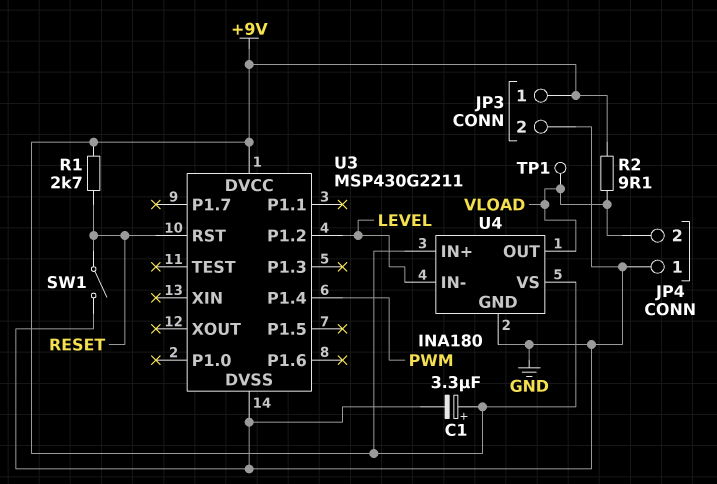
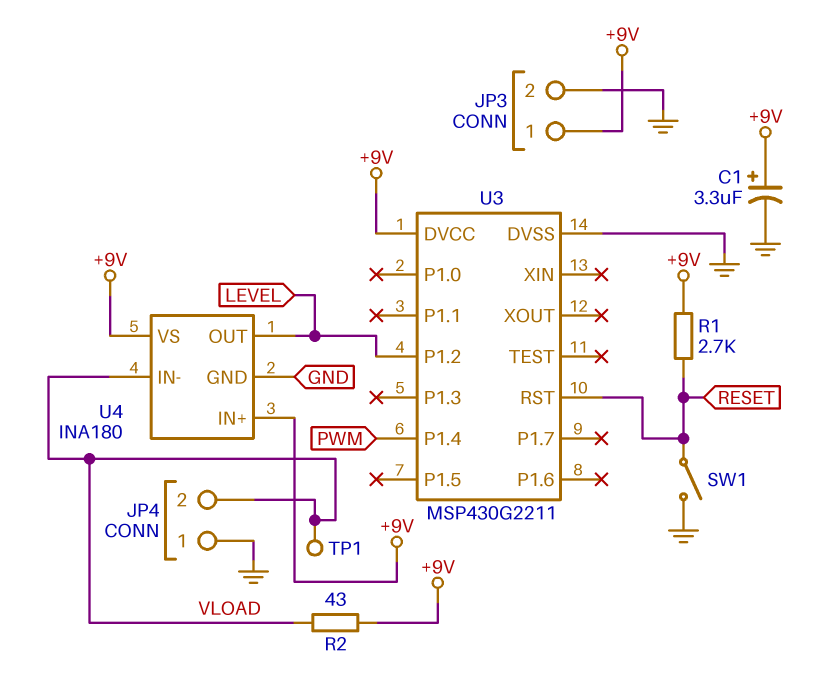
R2: 9.1 (+9V, VLOAD) -> 43 (+9V, VLOAD)
U4 pin IN-: LEVEL -> VLOAD
U4 pin OUT: VLOAD -> LEVEL

